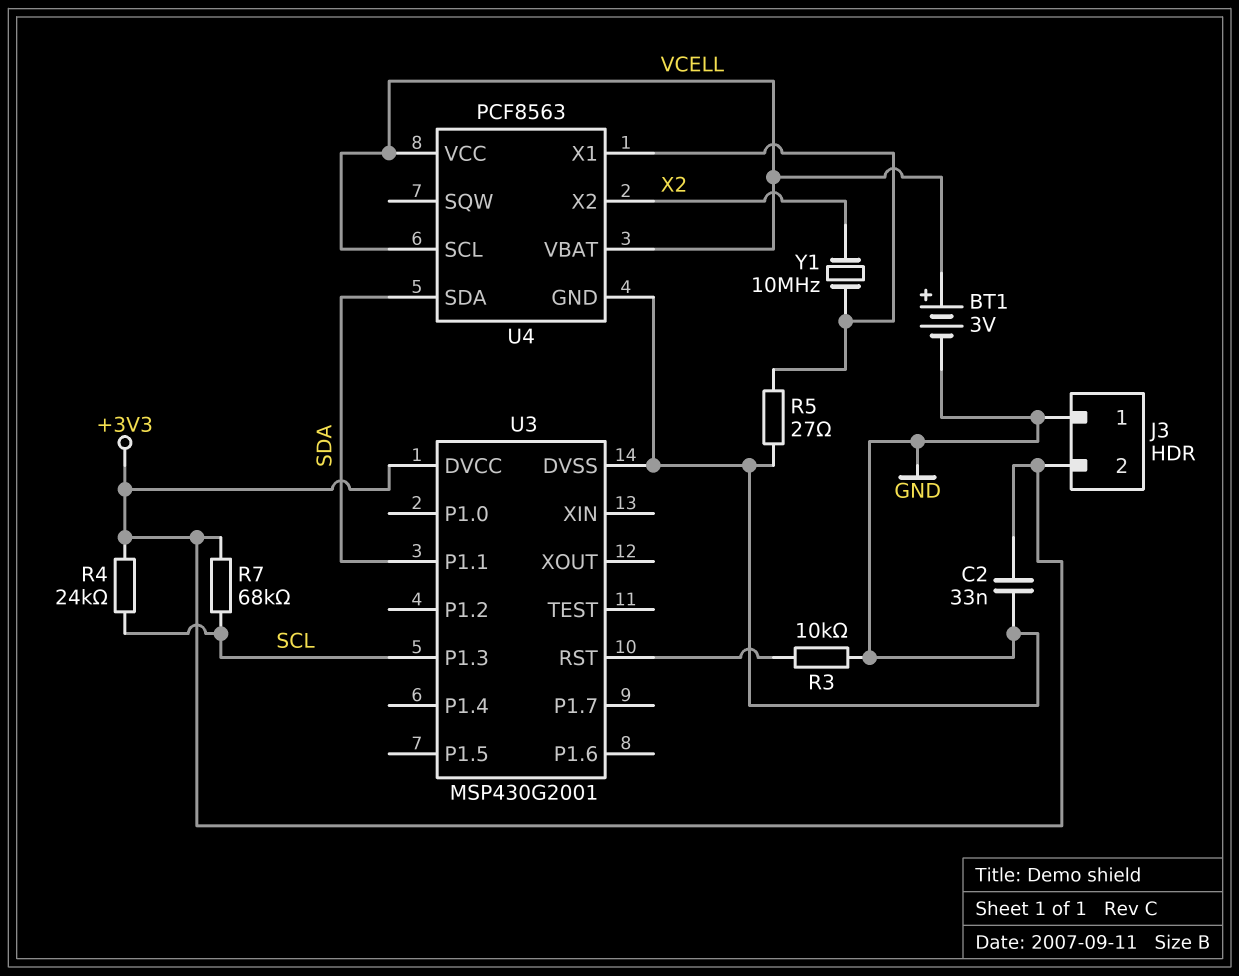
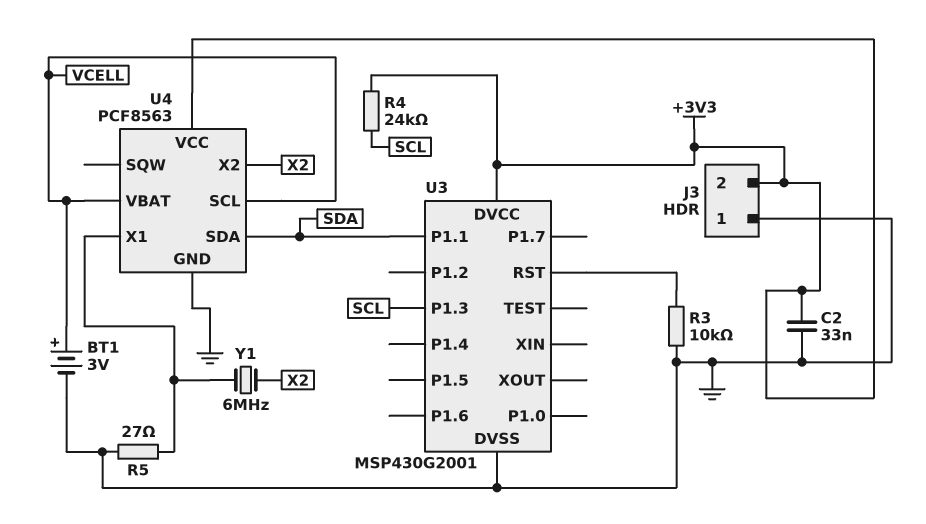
R7: 68k (+3V3, SCL) -> none
U4 pin VCC: VCELL -> +3V3
Y1: 10MHz (U4/X1, X2) -> 6MHz (U4/X1, X2)

